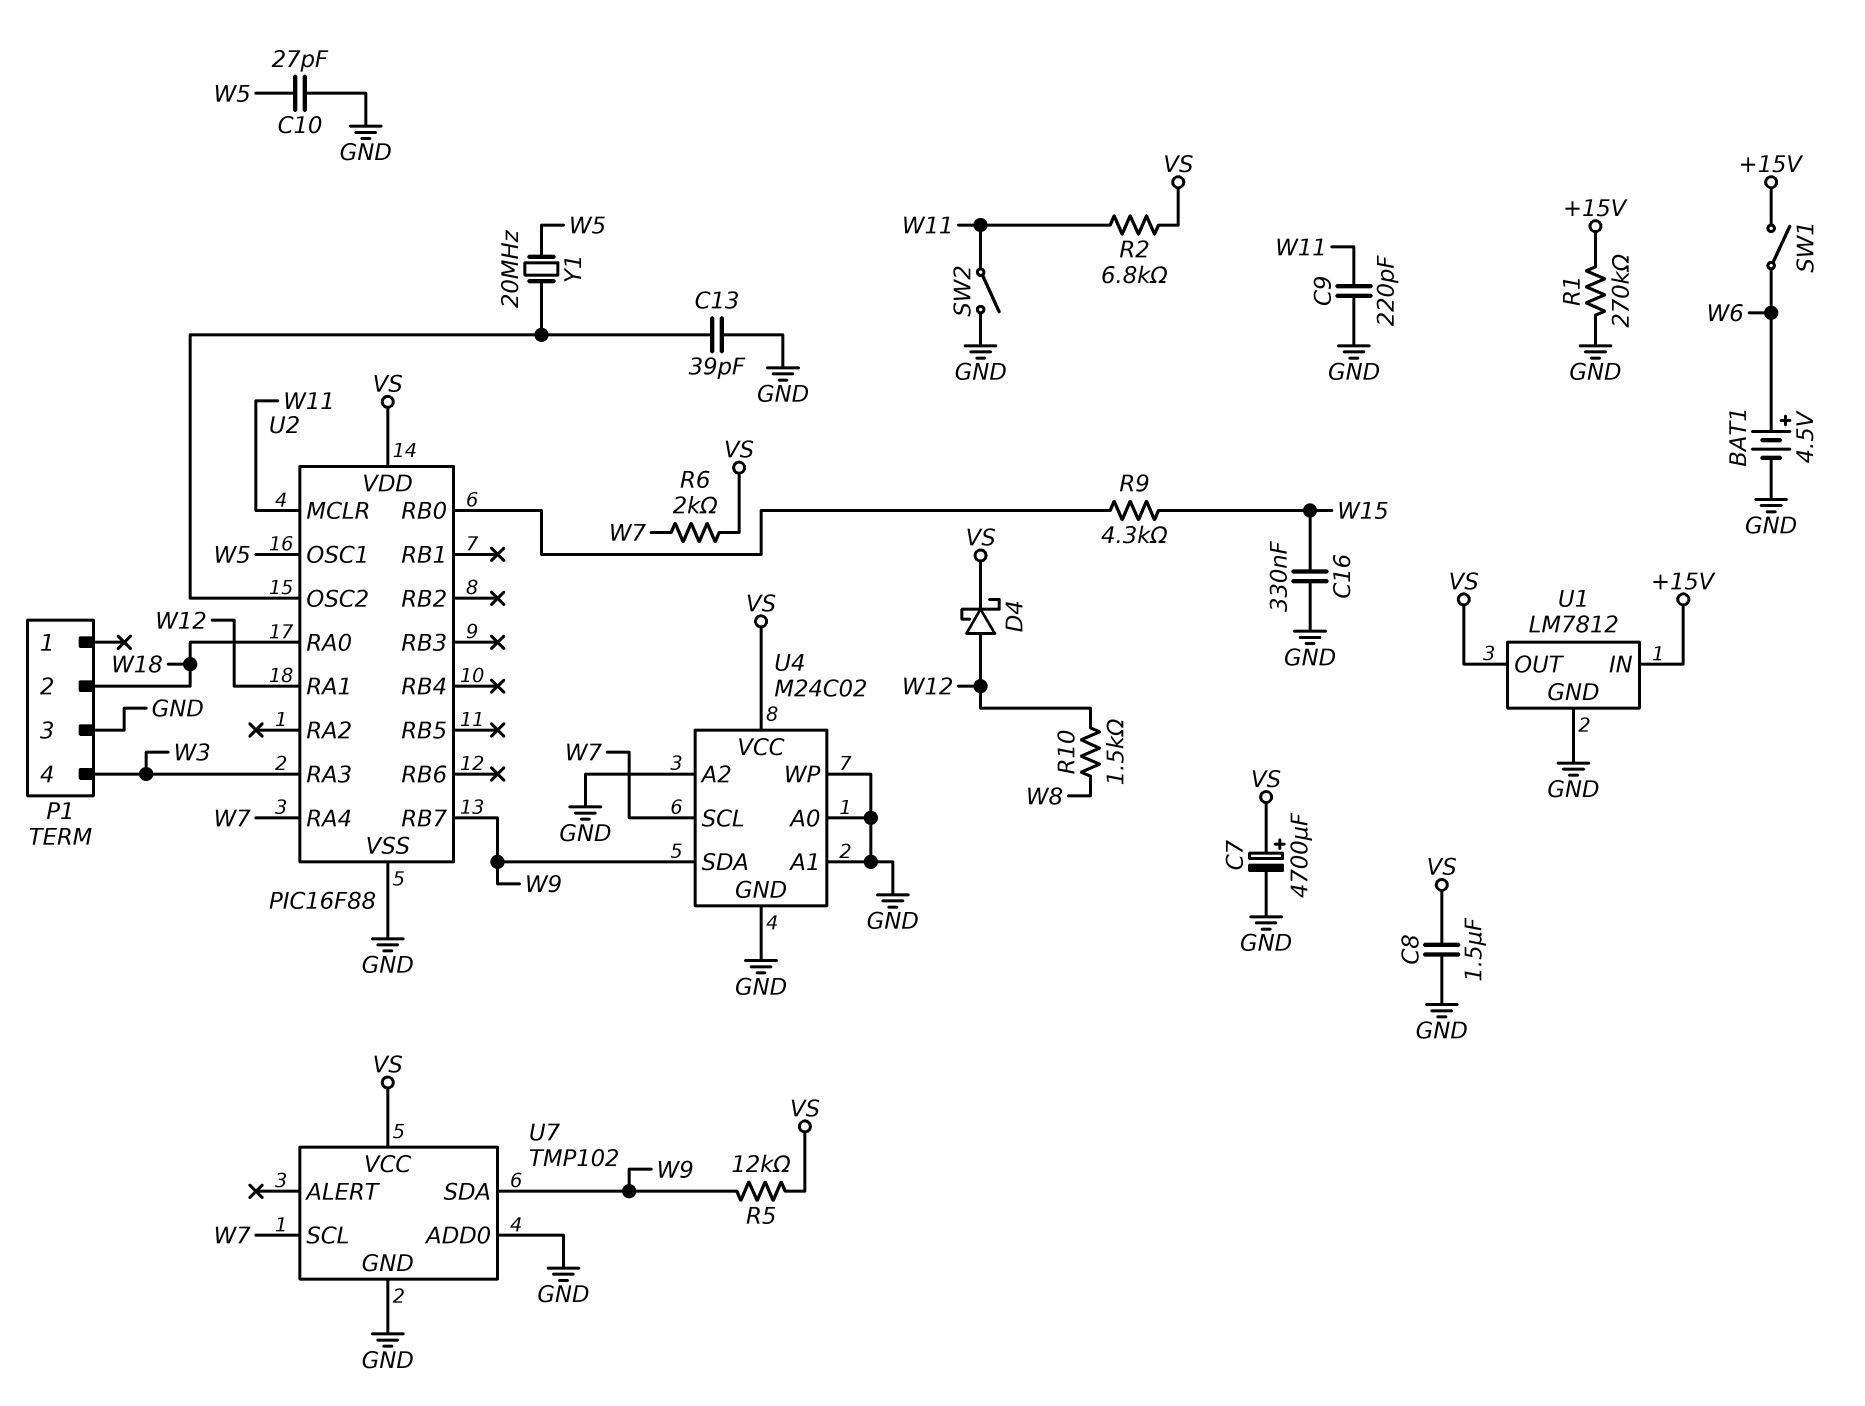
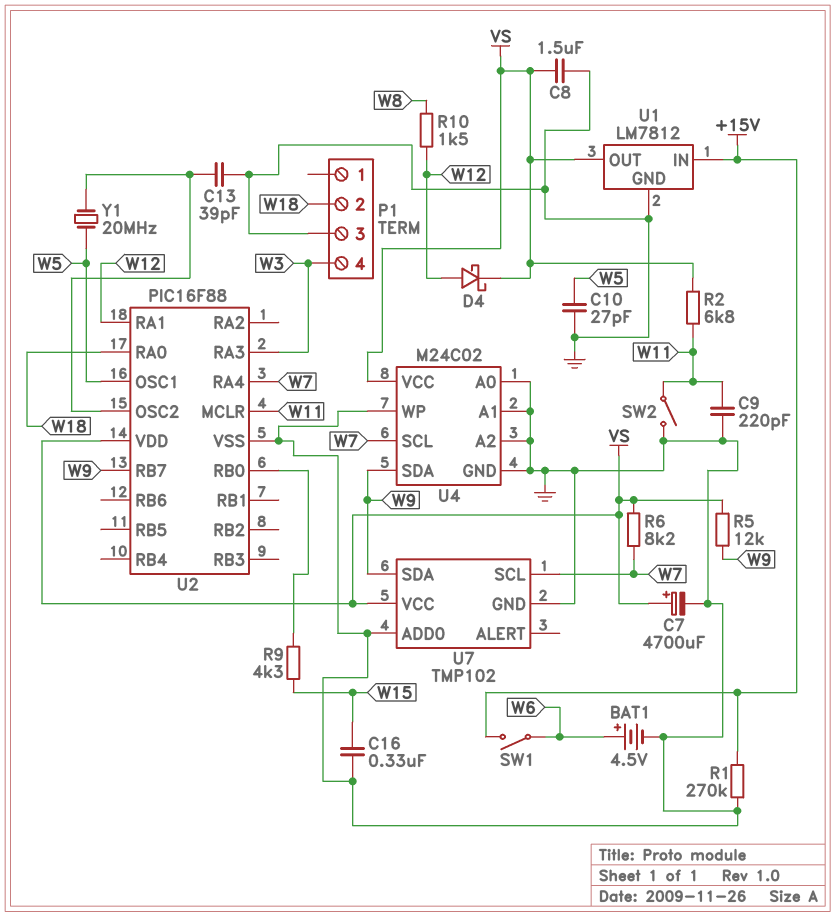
R6: 2k (VS, W7) -> 8.2k (VS, W7)

